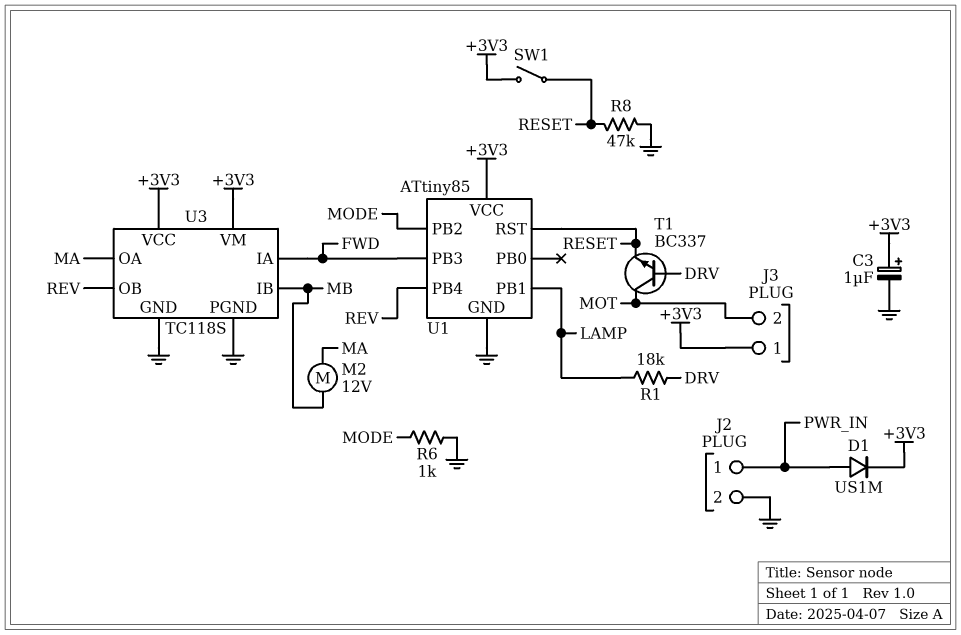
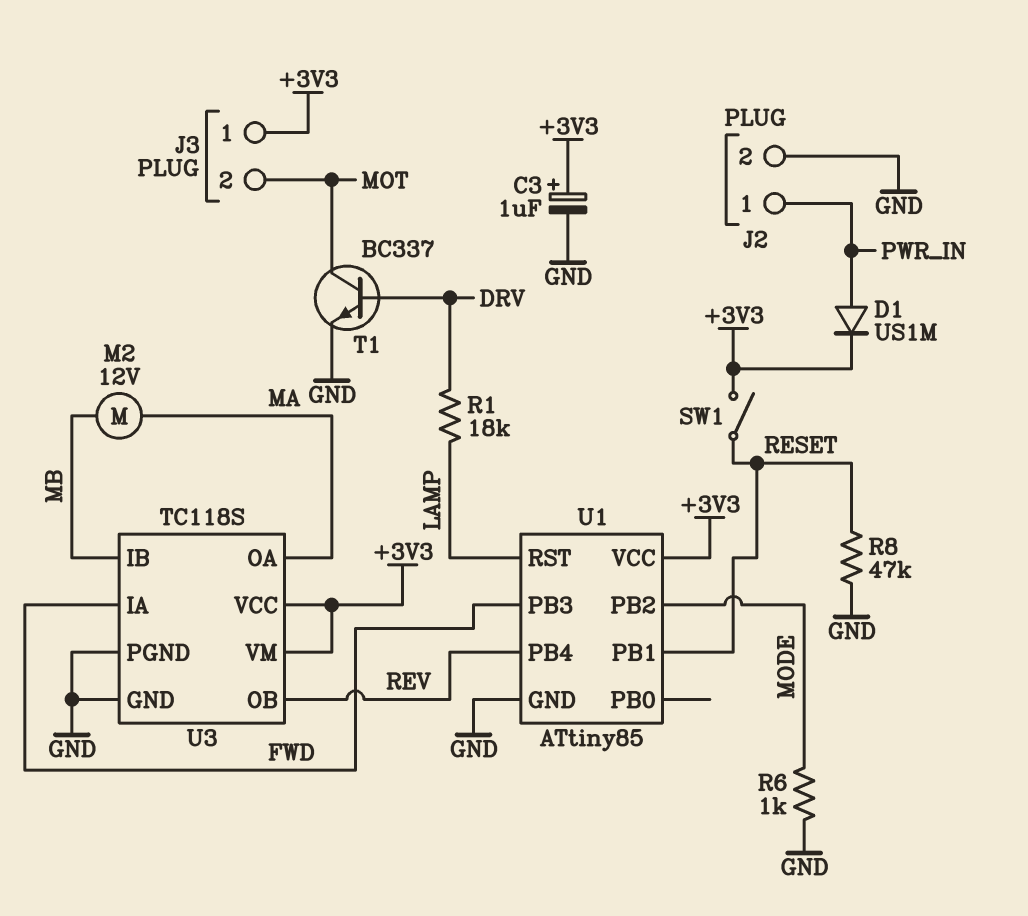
T1: NPN BC337 (B DRV, C MOT, E RESET) -> NPN BC337 (B DRV, C MOT, E GND)
U1 pin PB1: LAMP -> RESET
U1 pin RST: RESET -> LAMP

